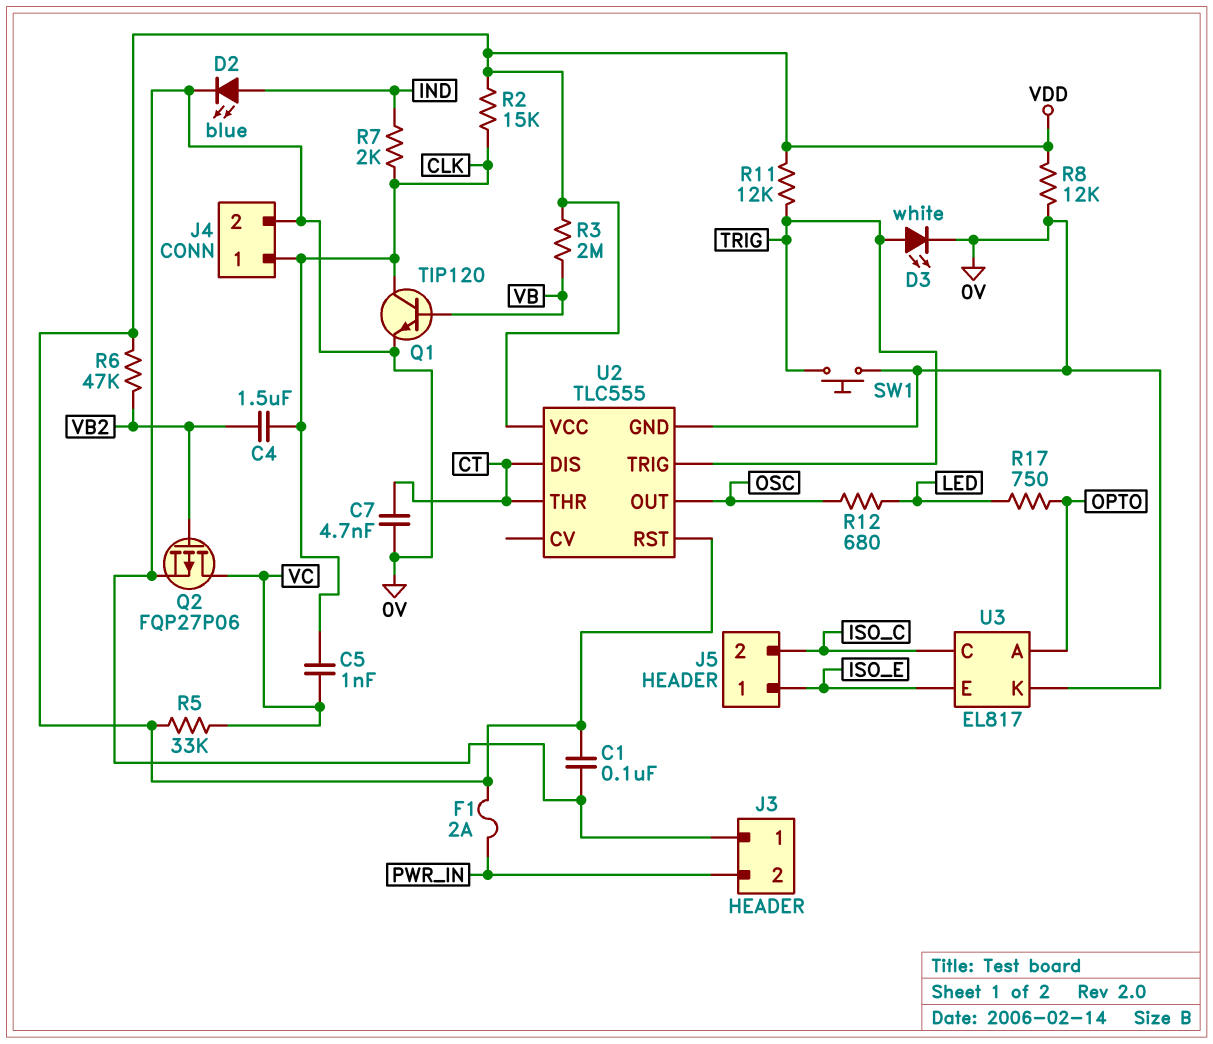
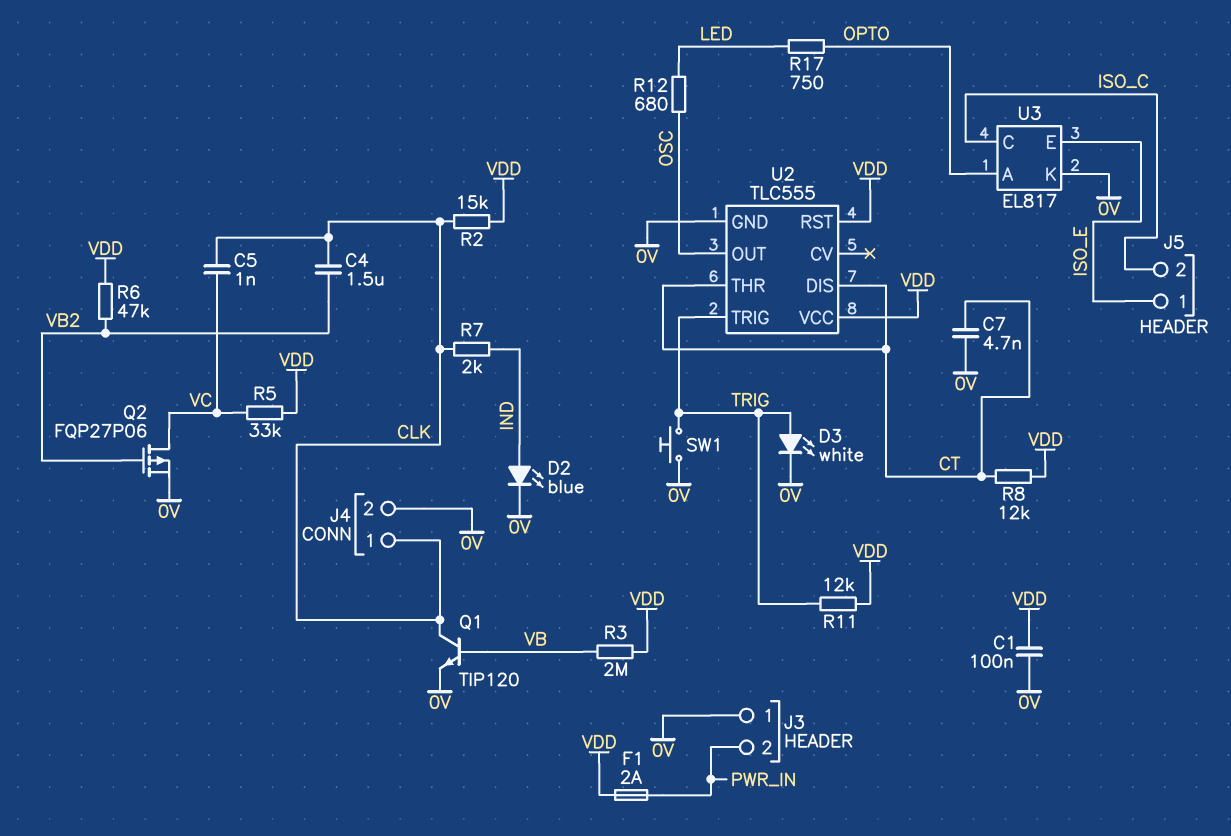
R8: 12k (0V, VDD) -> 12k (CT, VDD)

